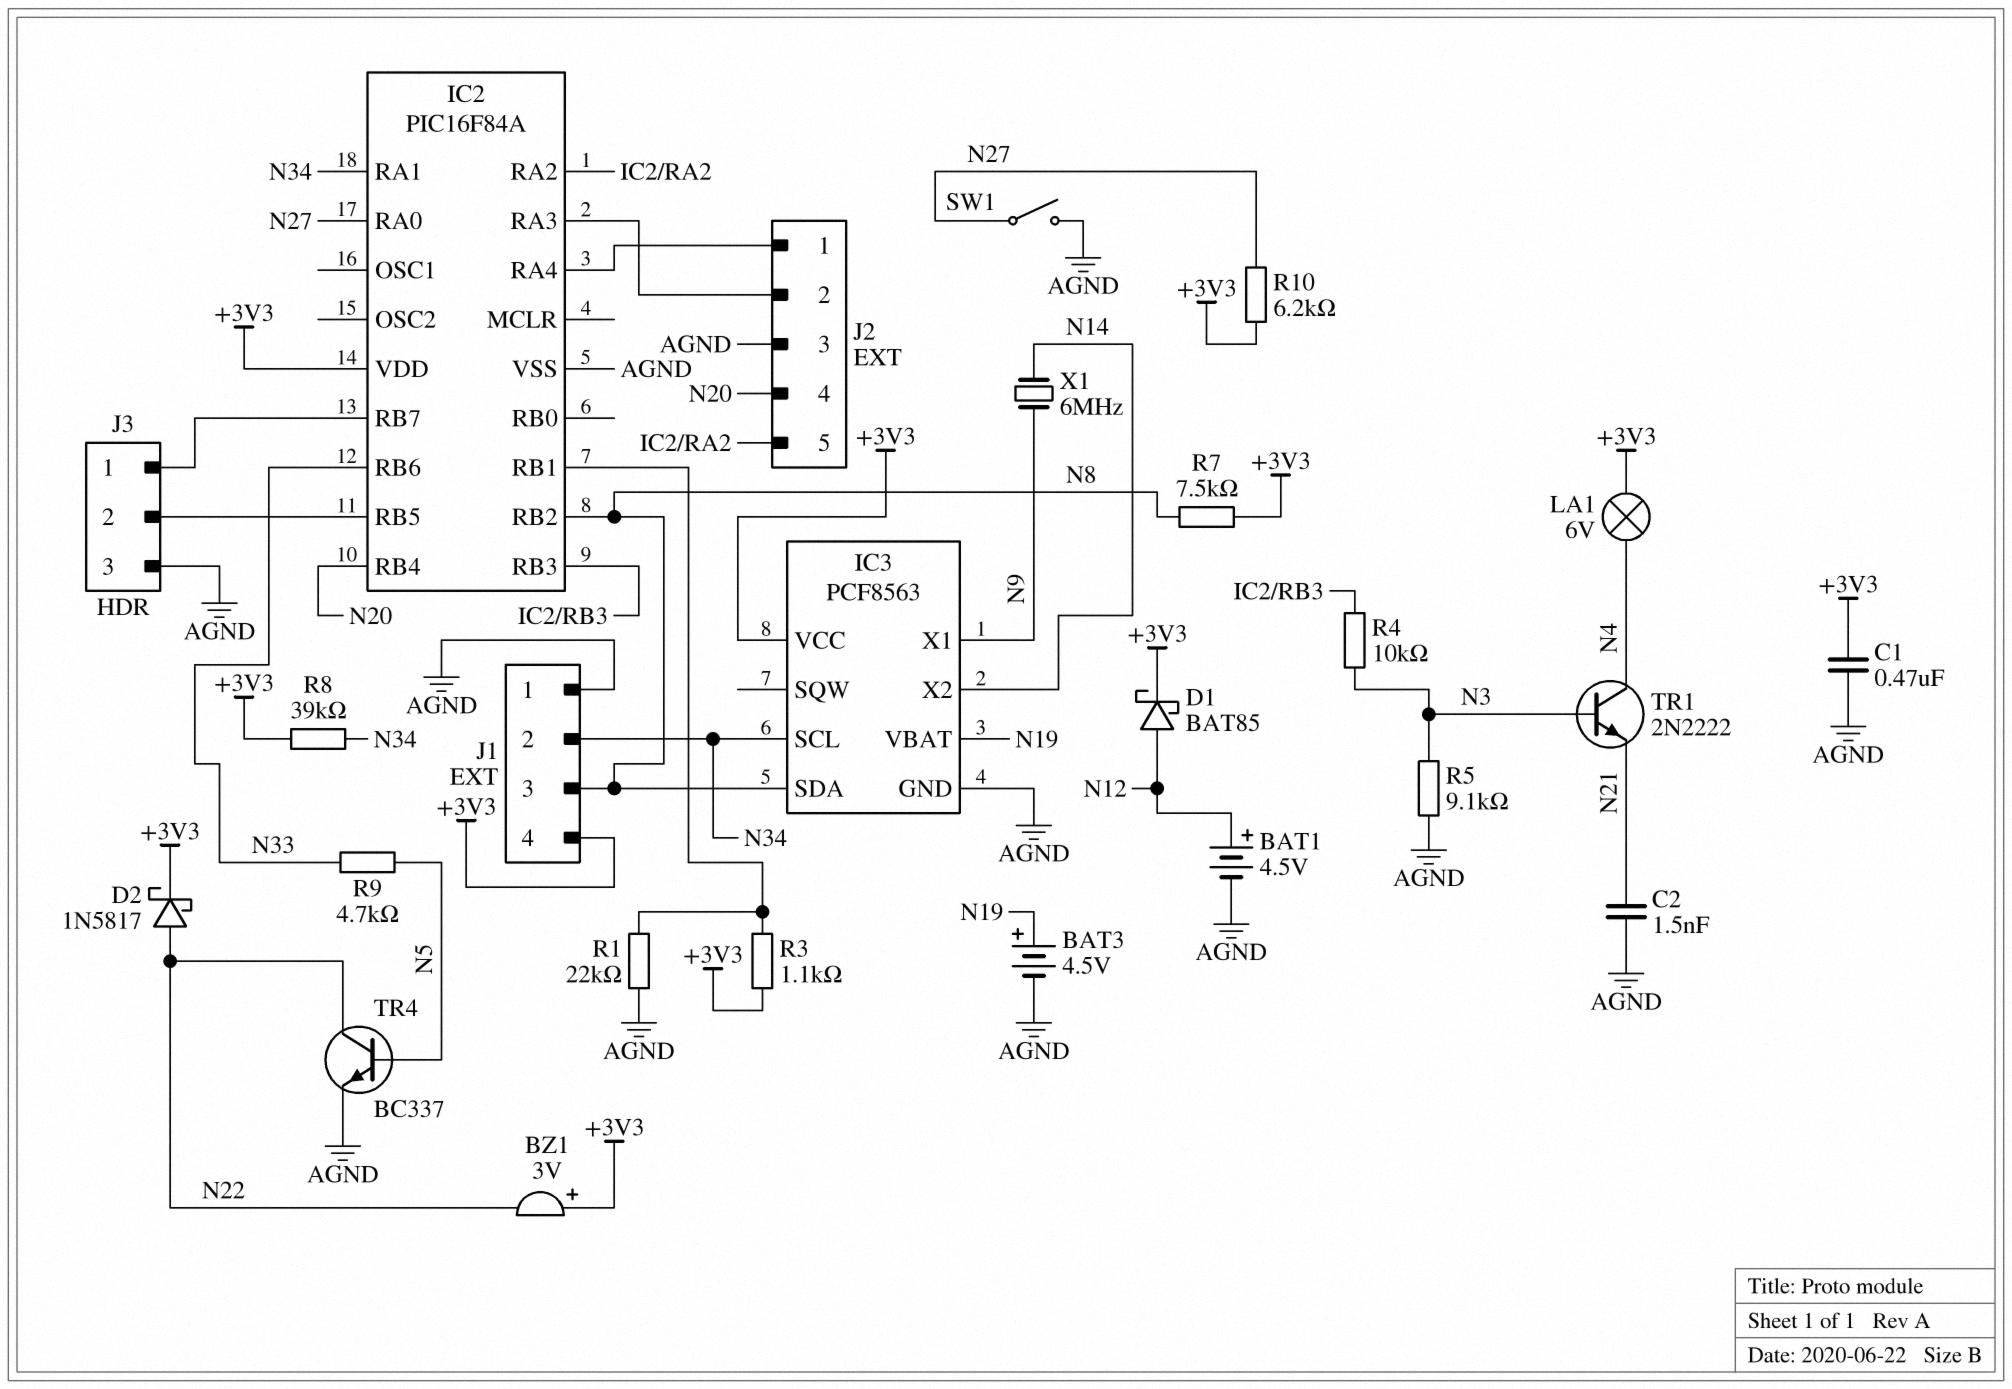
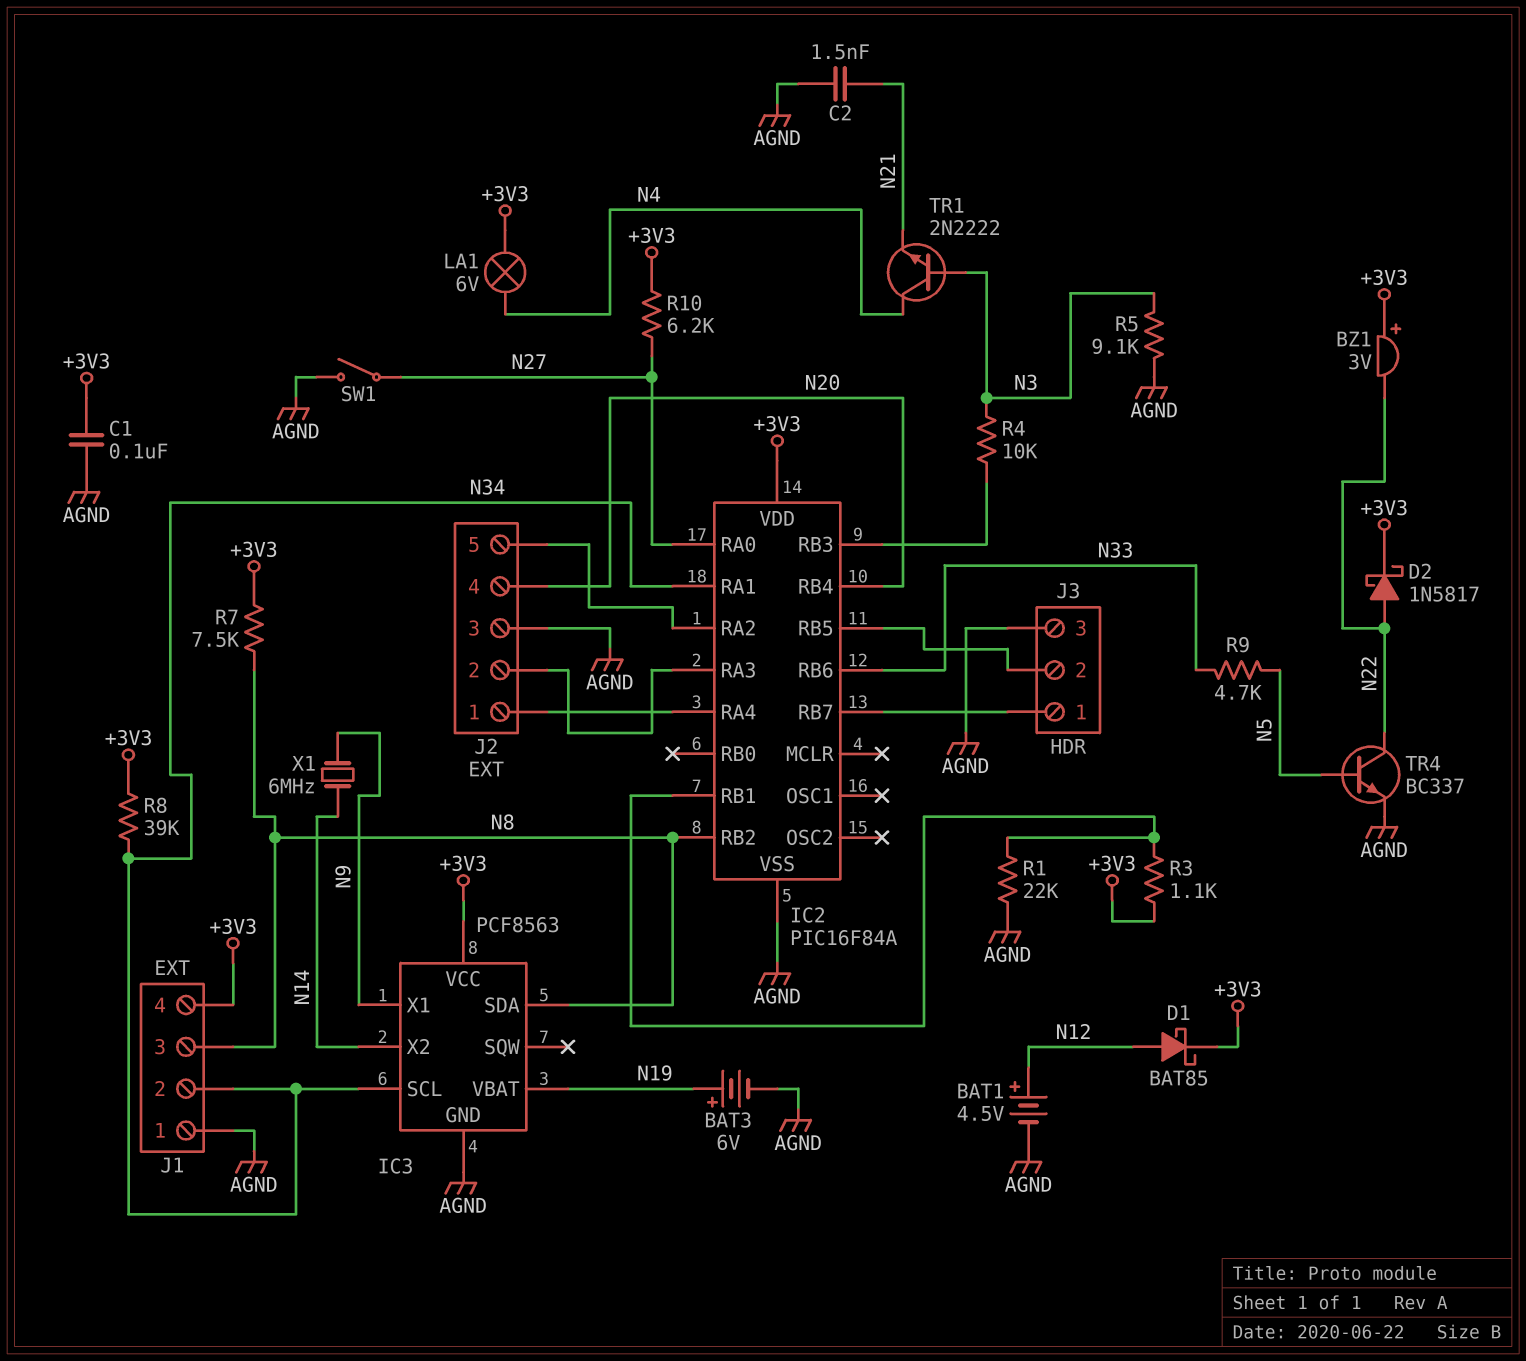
BAT3: 4.5V (plus N19, minus AGND) -> 6V (plus N19, minus AGND)
C1: 470nF (+3V3, AGND) -> 100nF (+3V3, AGND)

